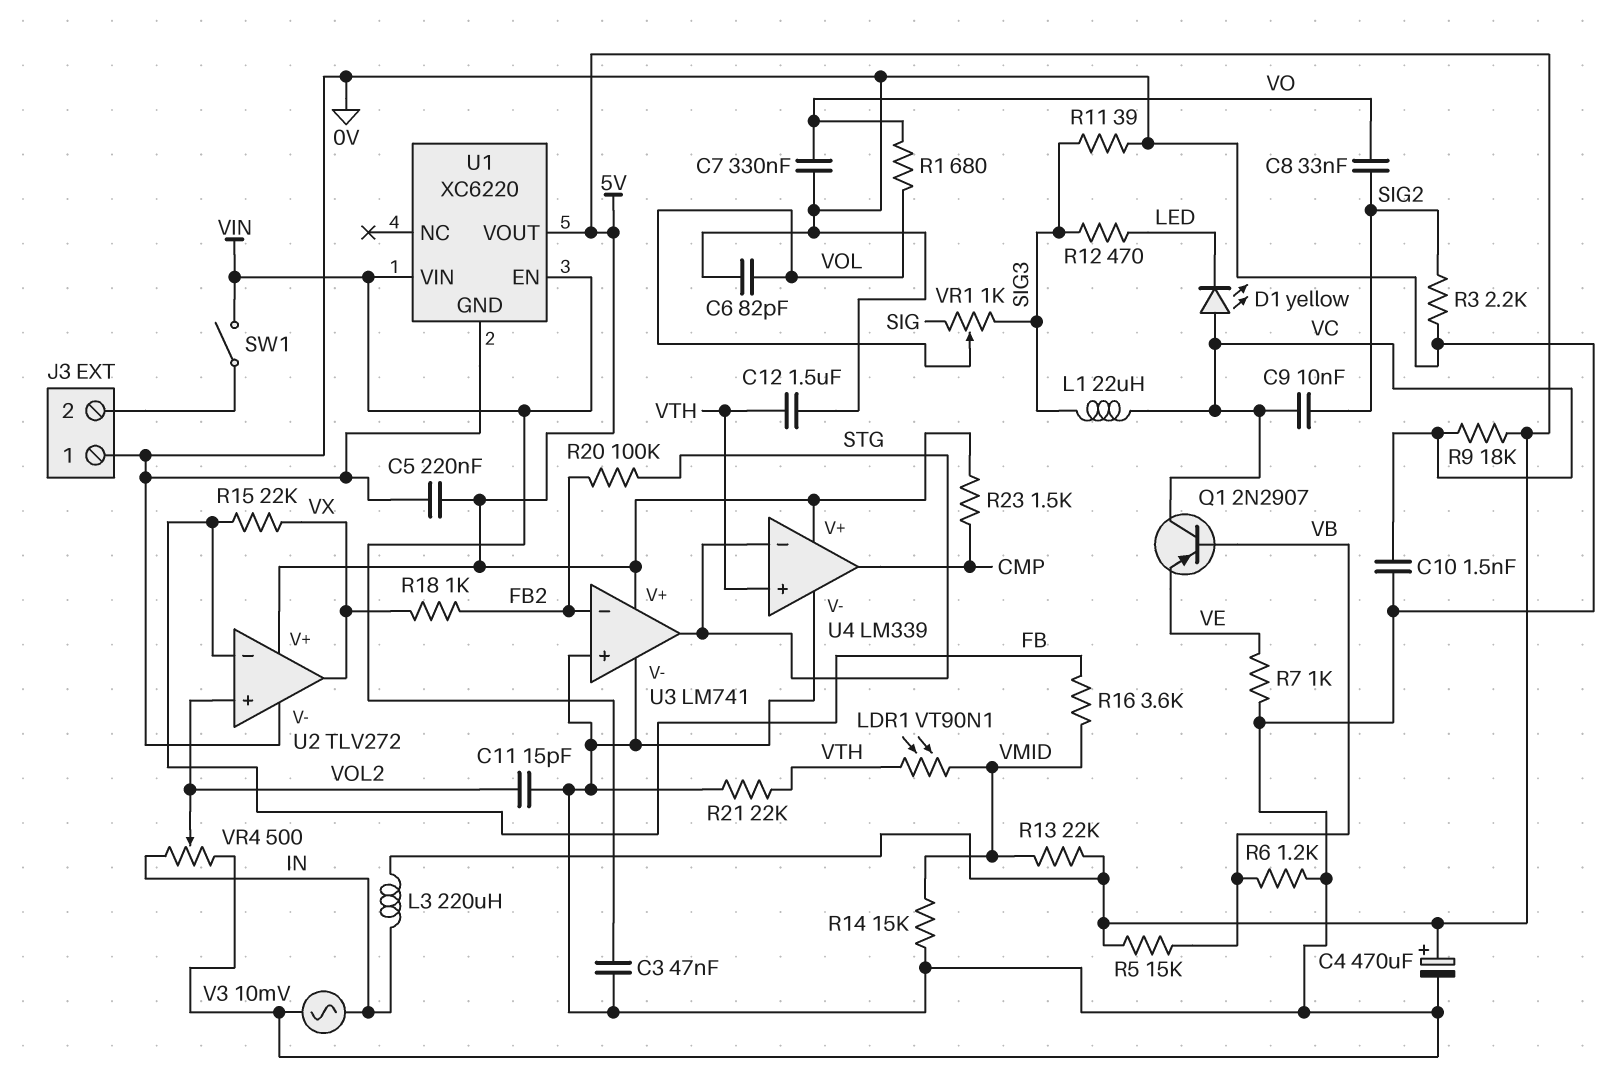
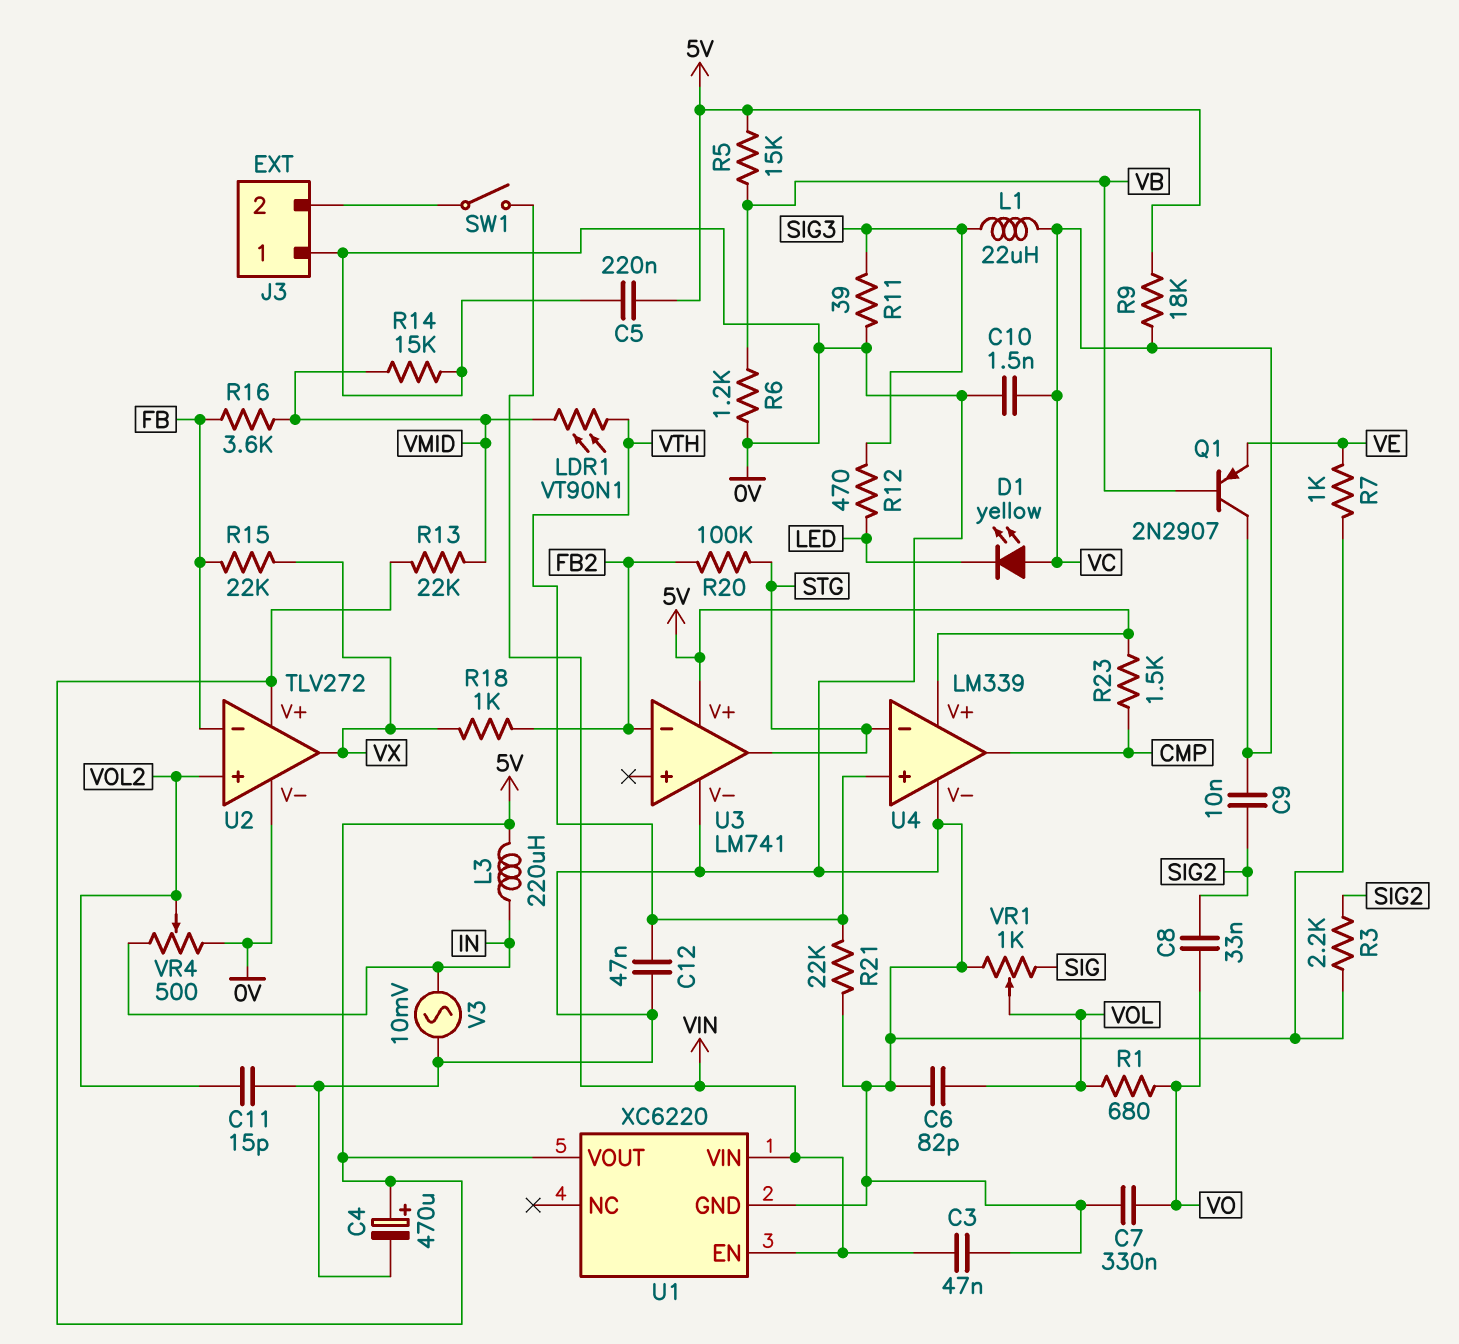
C12: 1.5uF (0V, VTH) -> 47nF (0V, VTH)
U3 pin in+: 0V -> none
VR1: 1k (SIG, SIG3, wiper VOL) -> 1k (0V, SIG, wiper VOL)

